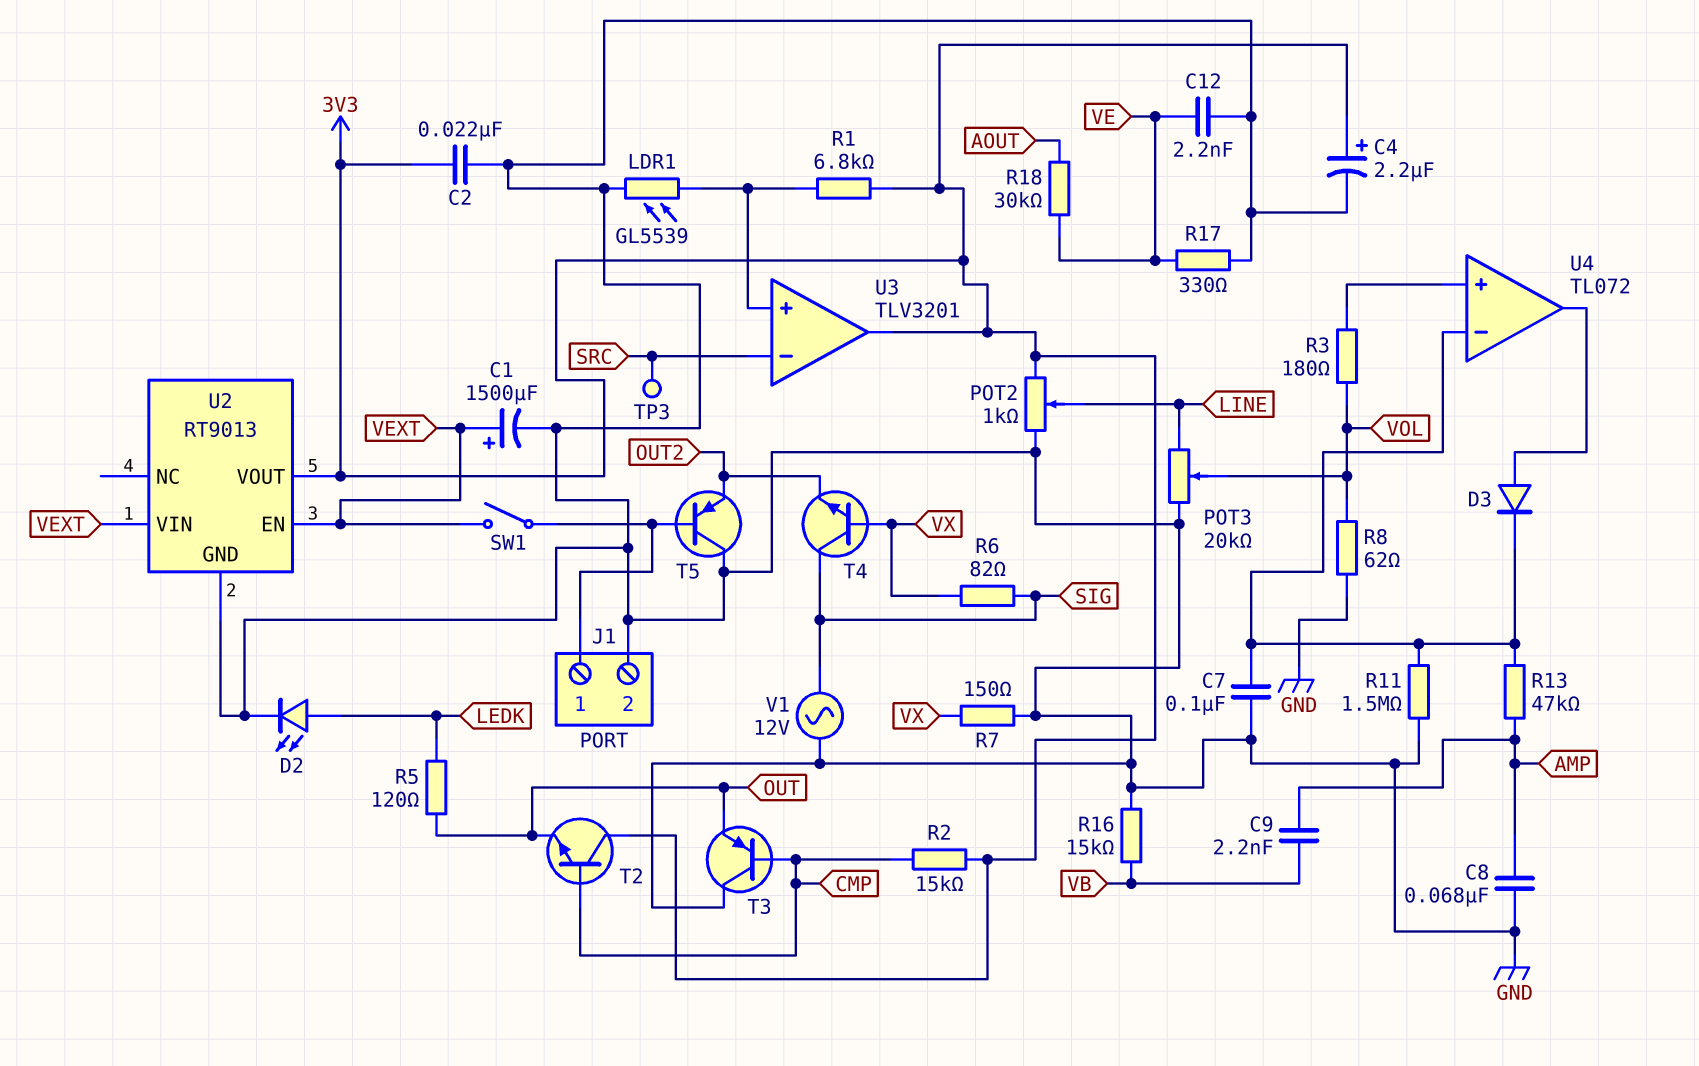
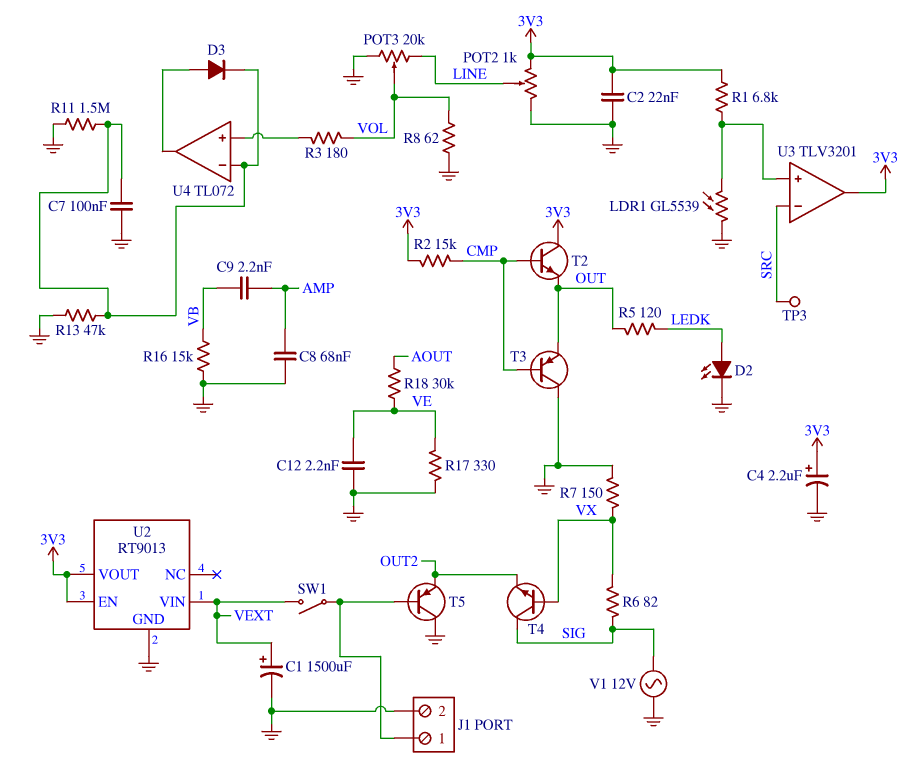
R13: 47k (AMP, U4/in-) -> 47k (GND, U4/in-)
U2 pin EN: VEXT -> 3V3

